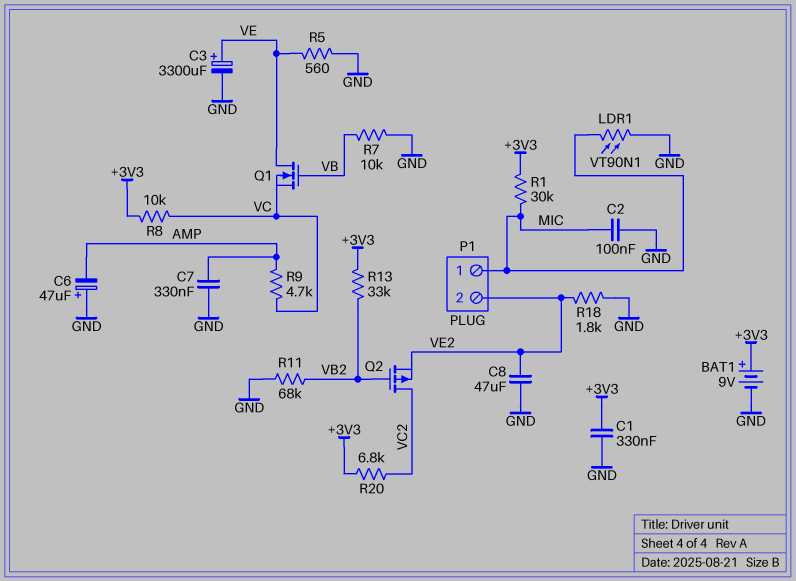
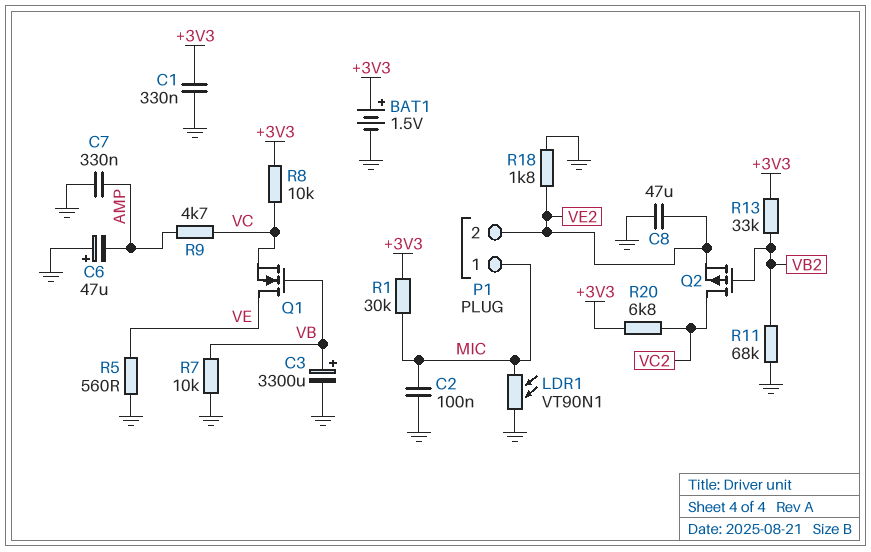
BAT1: 9V (plus +3V3, minus GND) -> 1.5V (plus +3V3, minus GND)
C3: 3300uF (plus VE, minus GND) -> 3300uF (plus VB, minus GND)

